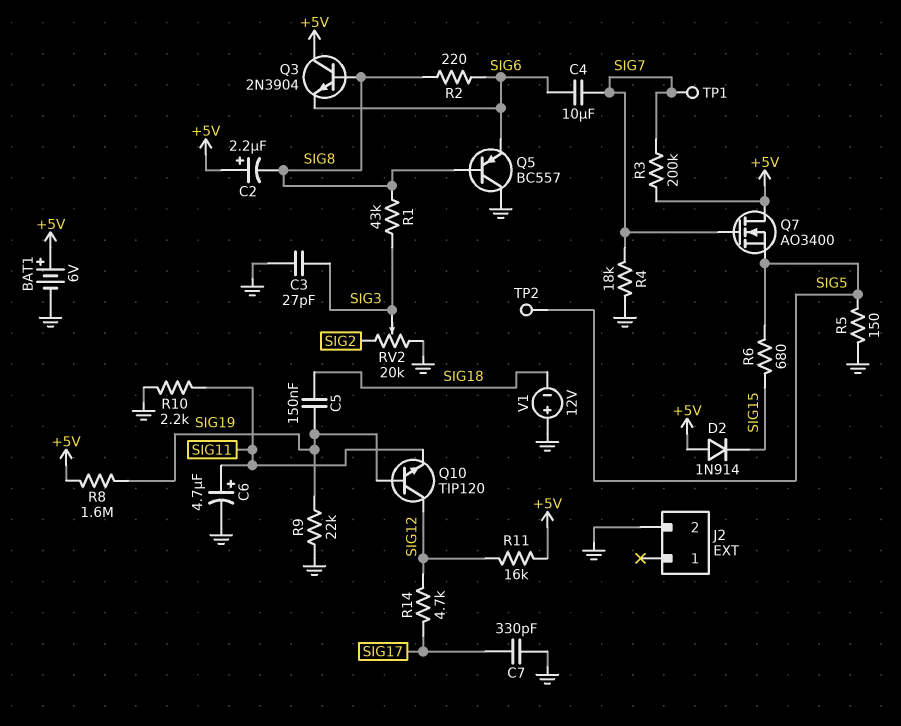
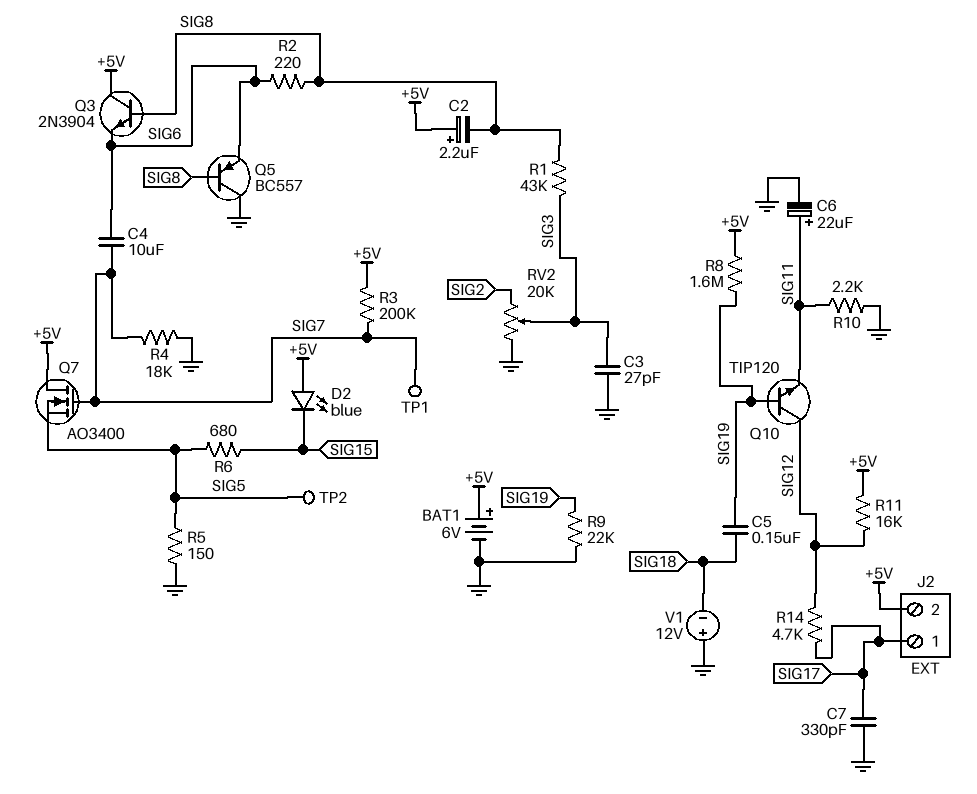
C6: 4.7uF (plus SIG11, minus GND) -> 22uF (plus SIG11, minus GND)
D2: diode 1N914 (A +5V, K SIG15) -> LED blue (A +5V, K SIG15)
J2 pin 1: none -> SIG17
J2 pin 2: GND -> +5V

